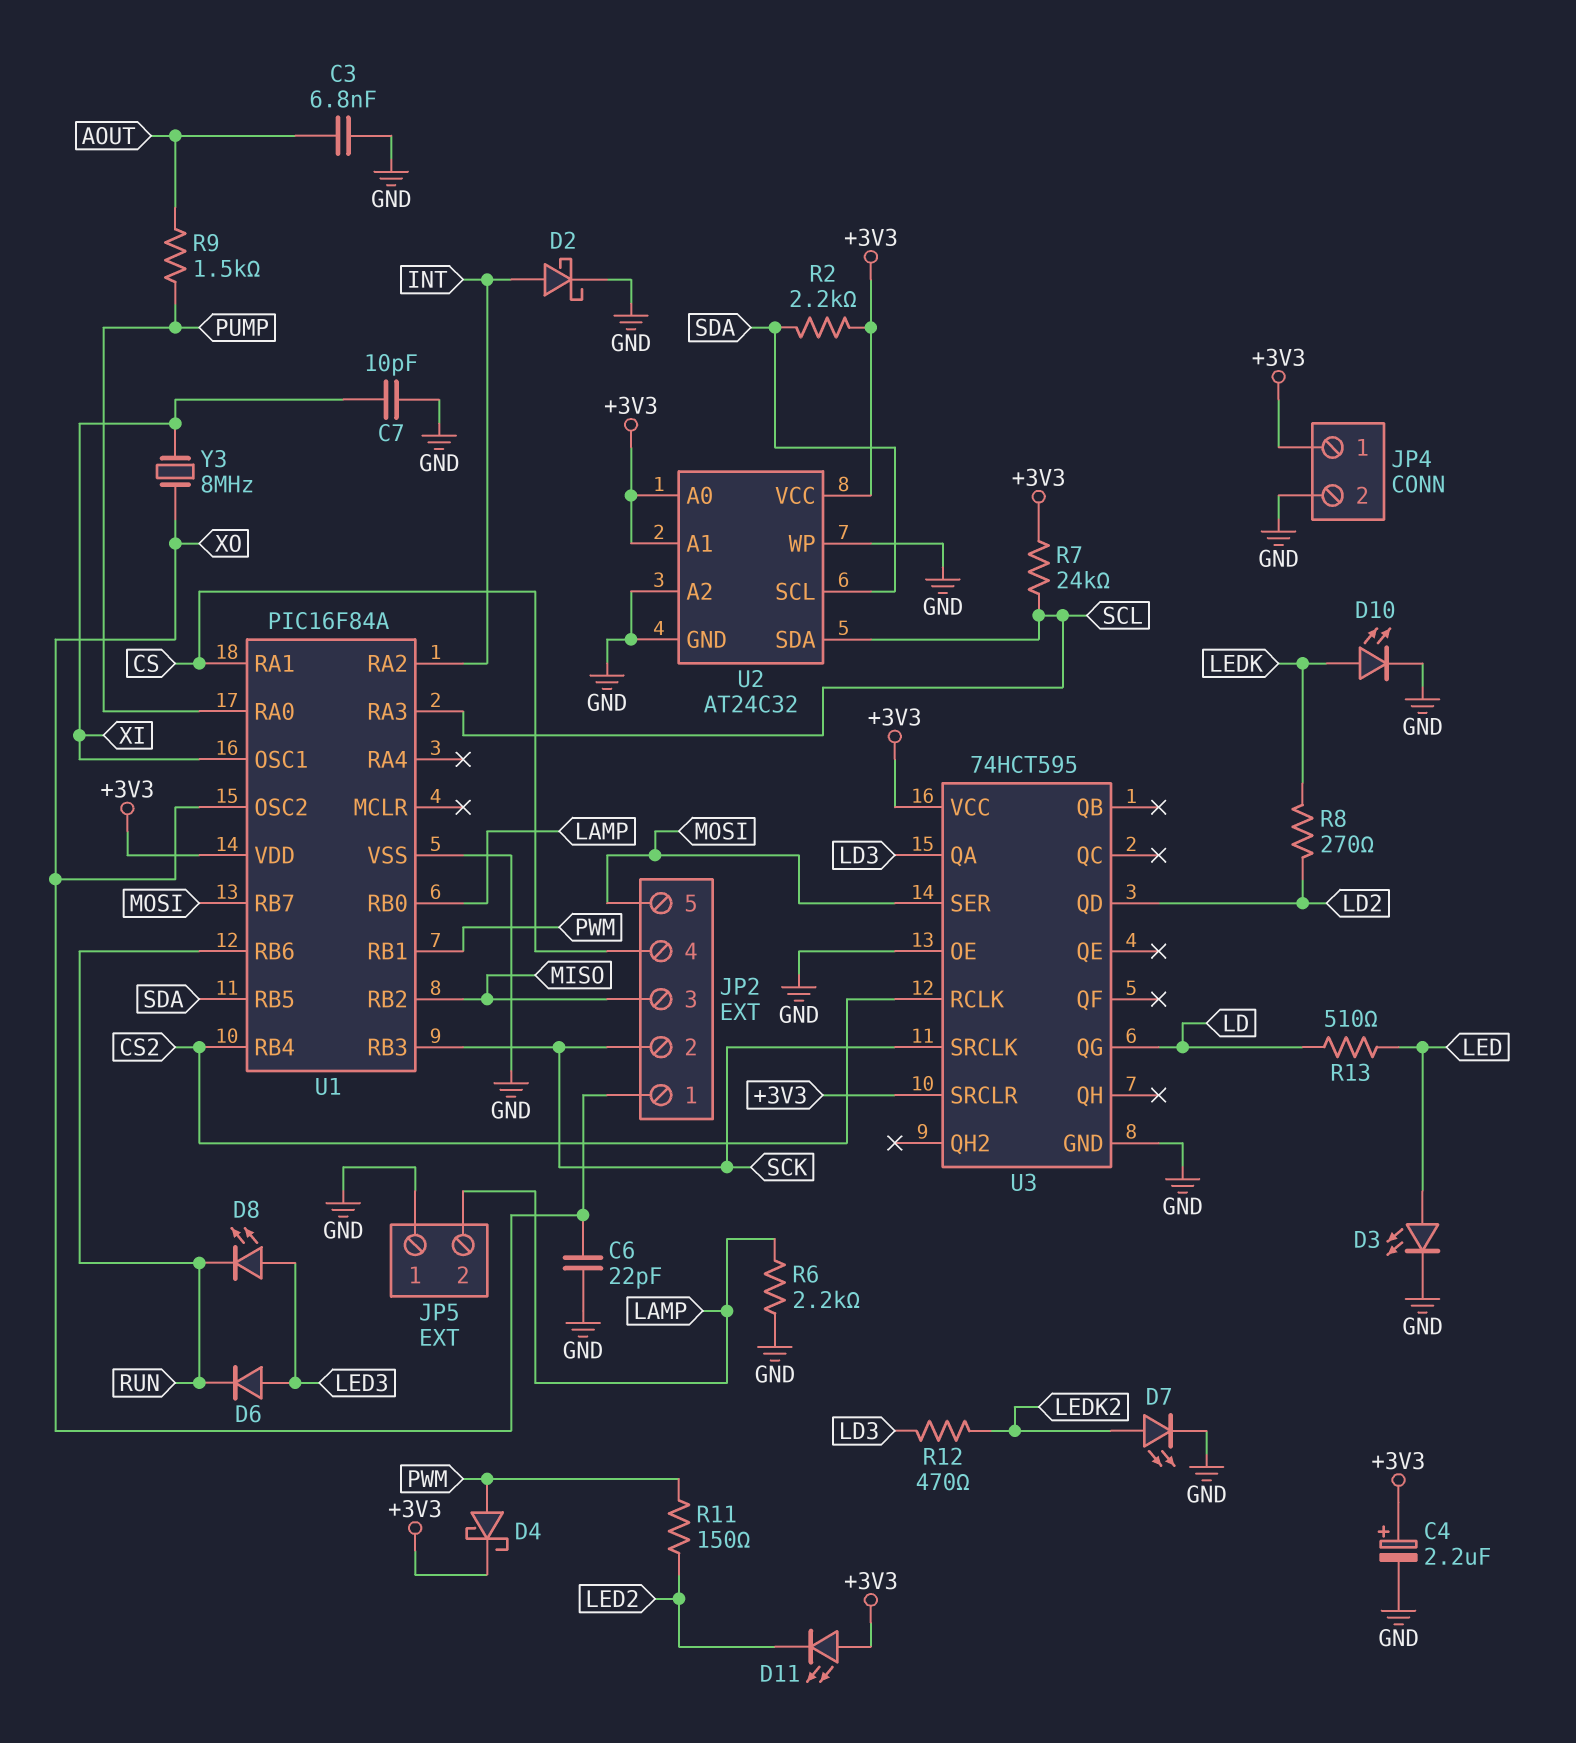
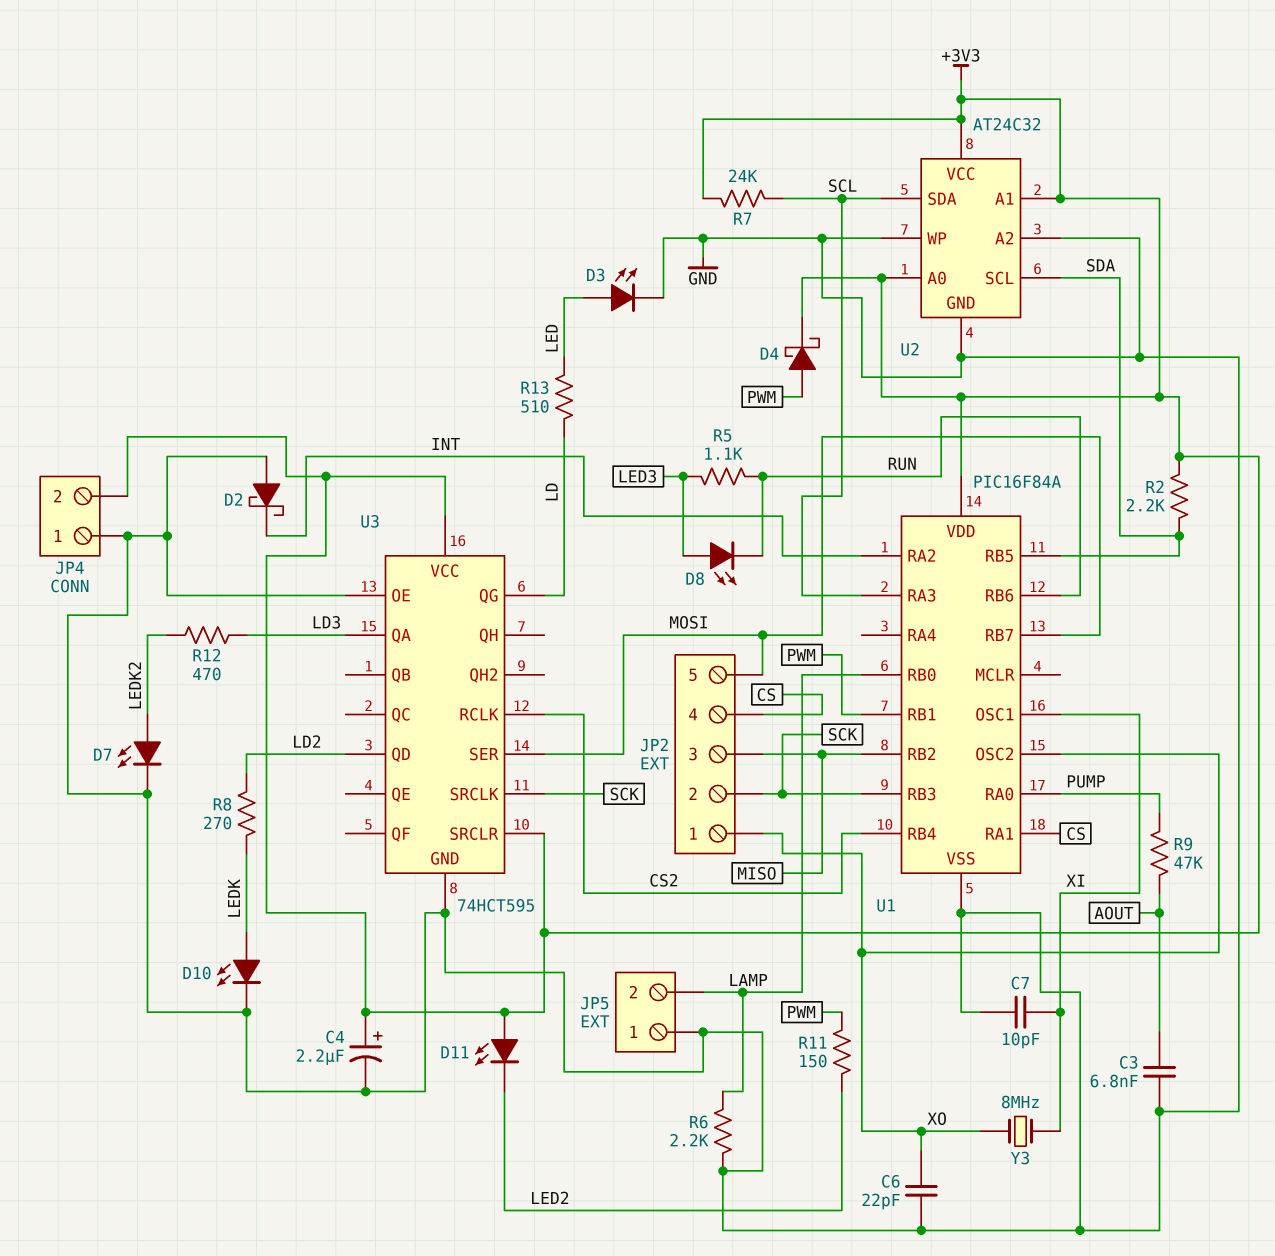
D2: schottky (A INT, K GND) -> schottky (A GND, K INT)
D6: diode (A LED3, K RUN) -> none
JP4 pin 1: +3V3 -> GND
JP4 pin 2: GND -> +3V3
R5: none -> 1.1k (LED3, RUN)
R9: 1.5k (AOUT, PUMP) -> 47k (AOUT, PUMP)

